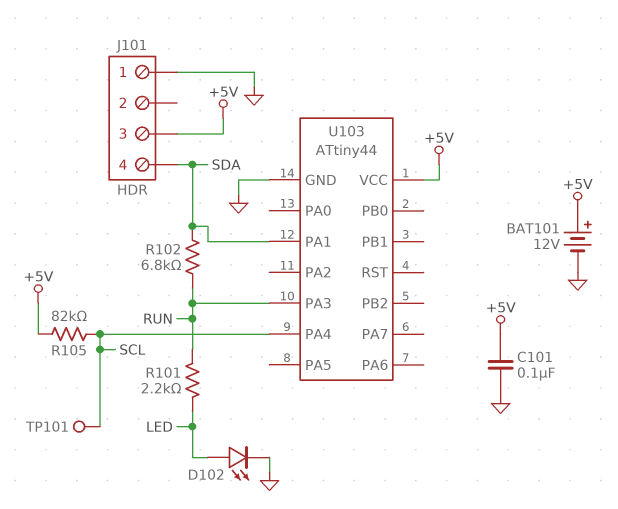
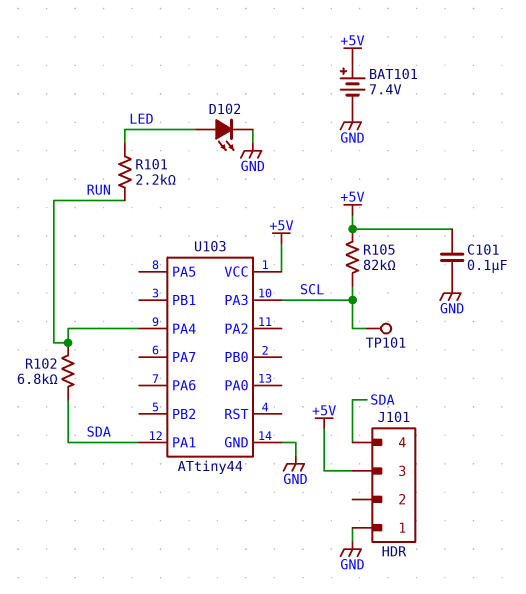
BAT101: 12V (plus +5V, minus GND) -> 7.4V (plus +5V, minus GND)
U103 pin PA3: RUN -> SCL
U103 pin PA4: SCL -> RUN

